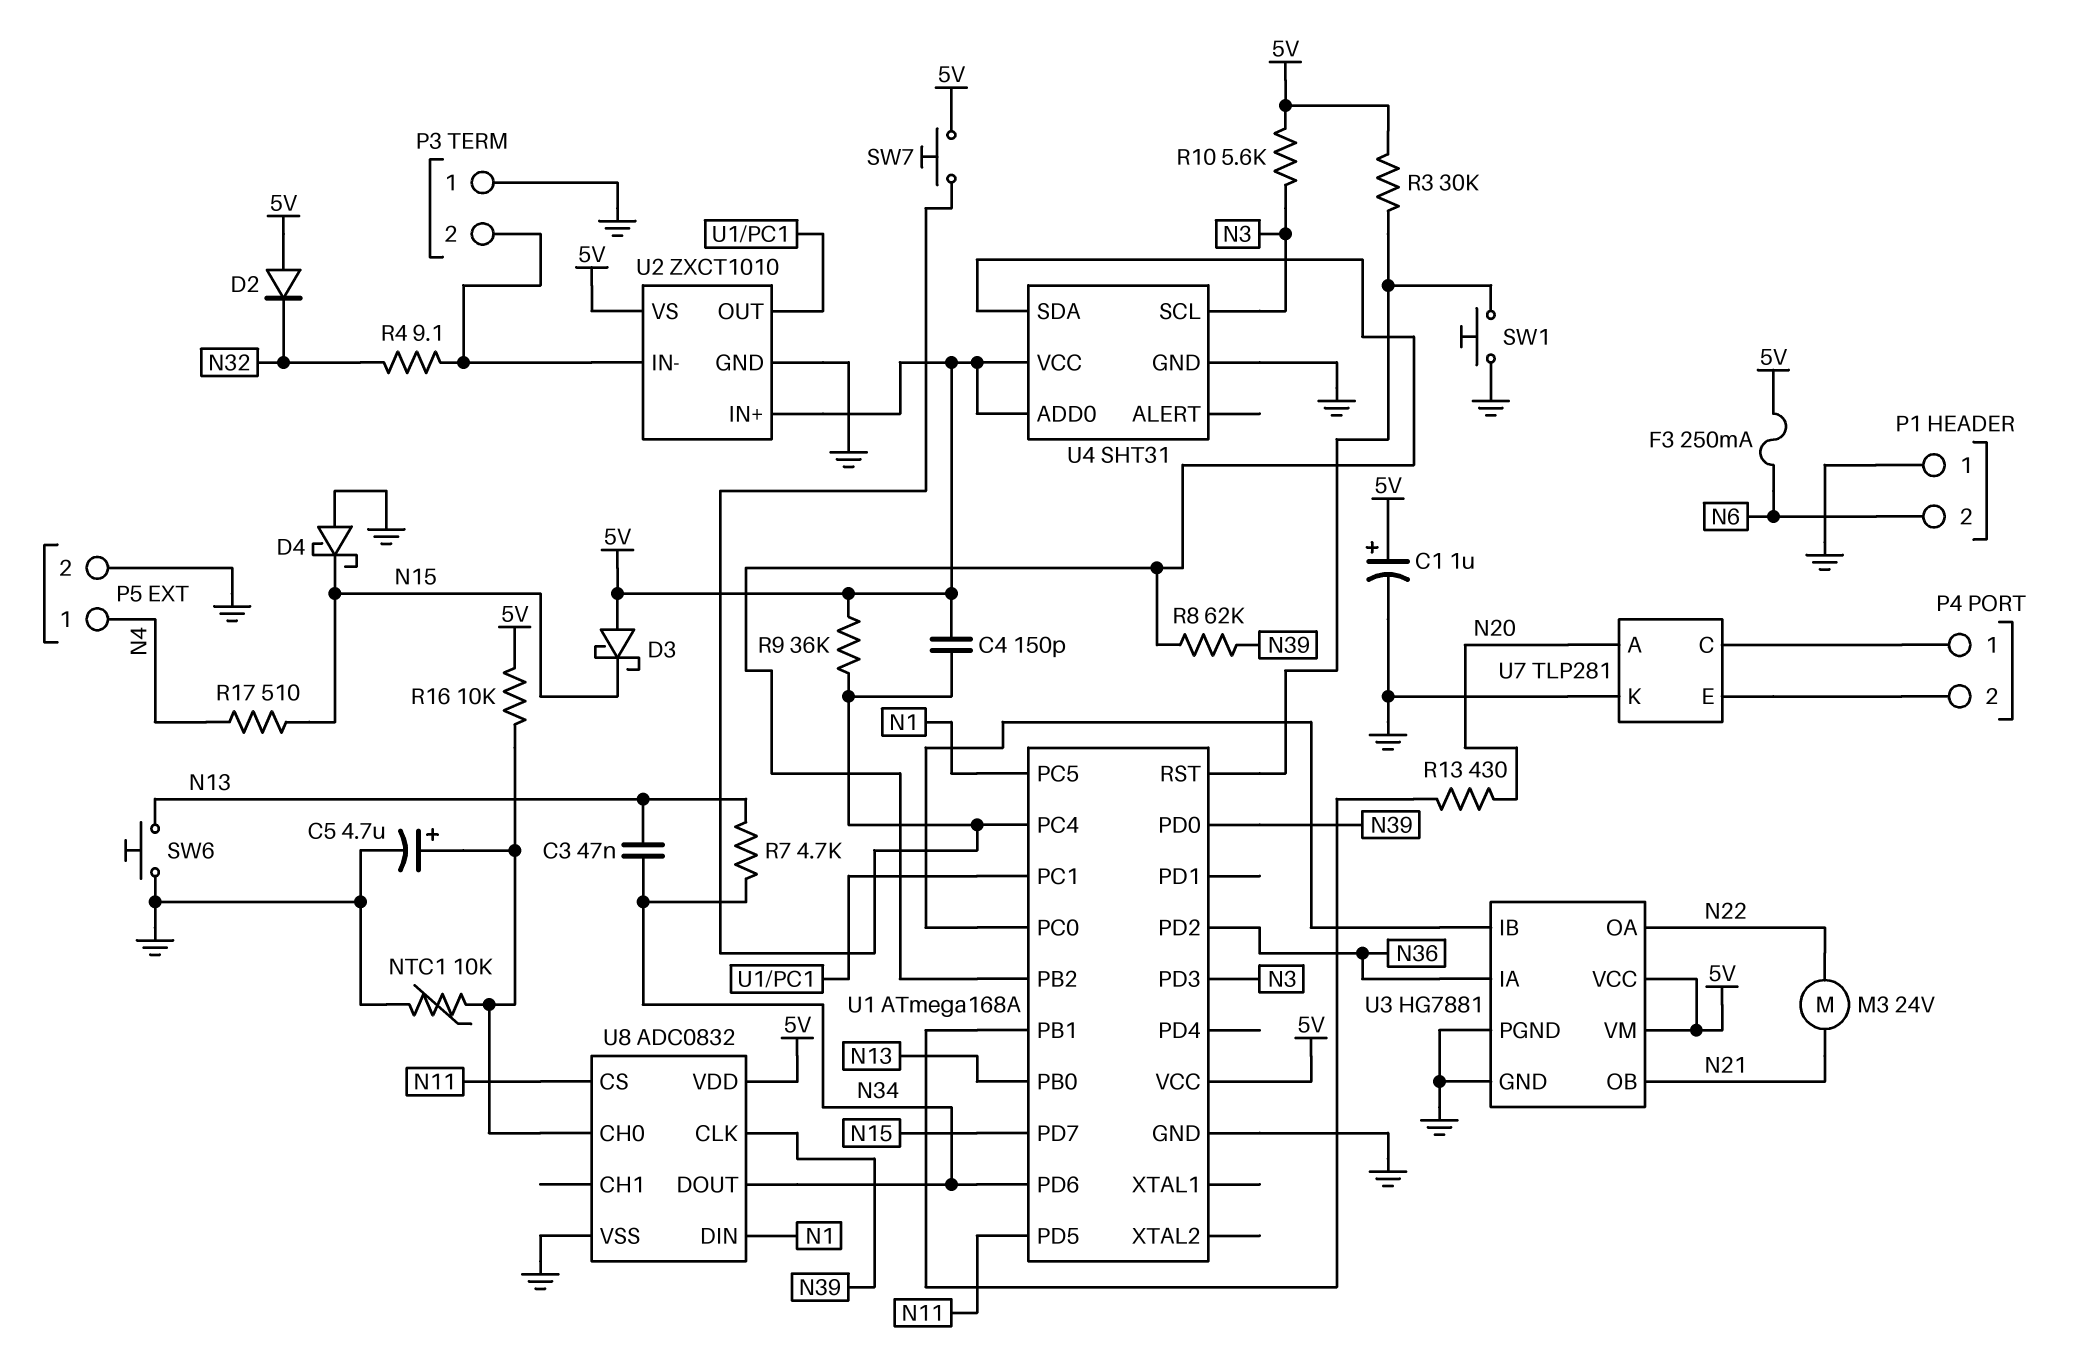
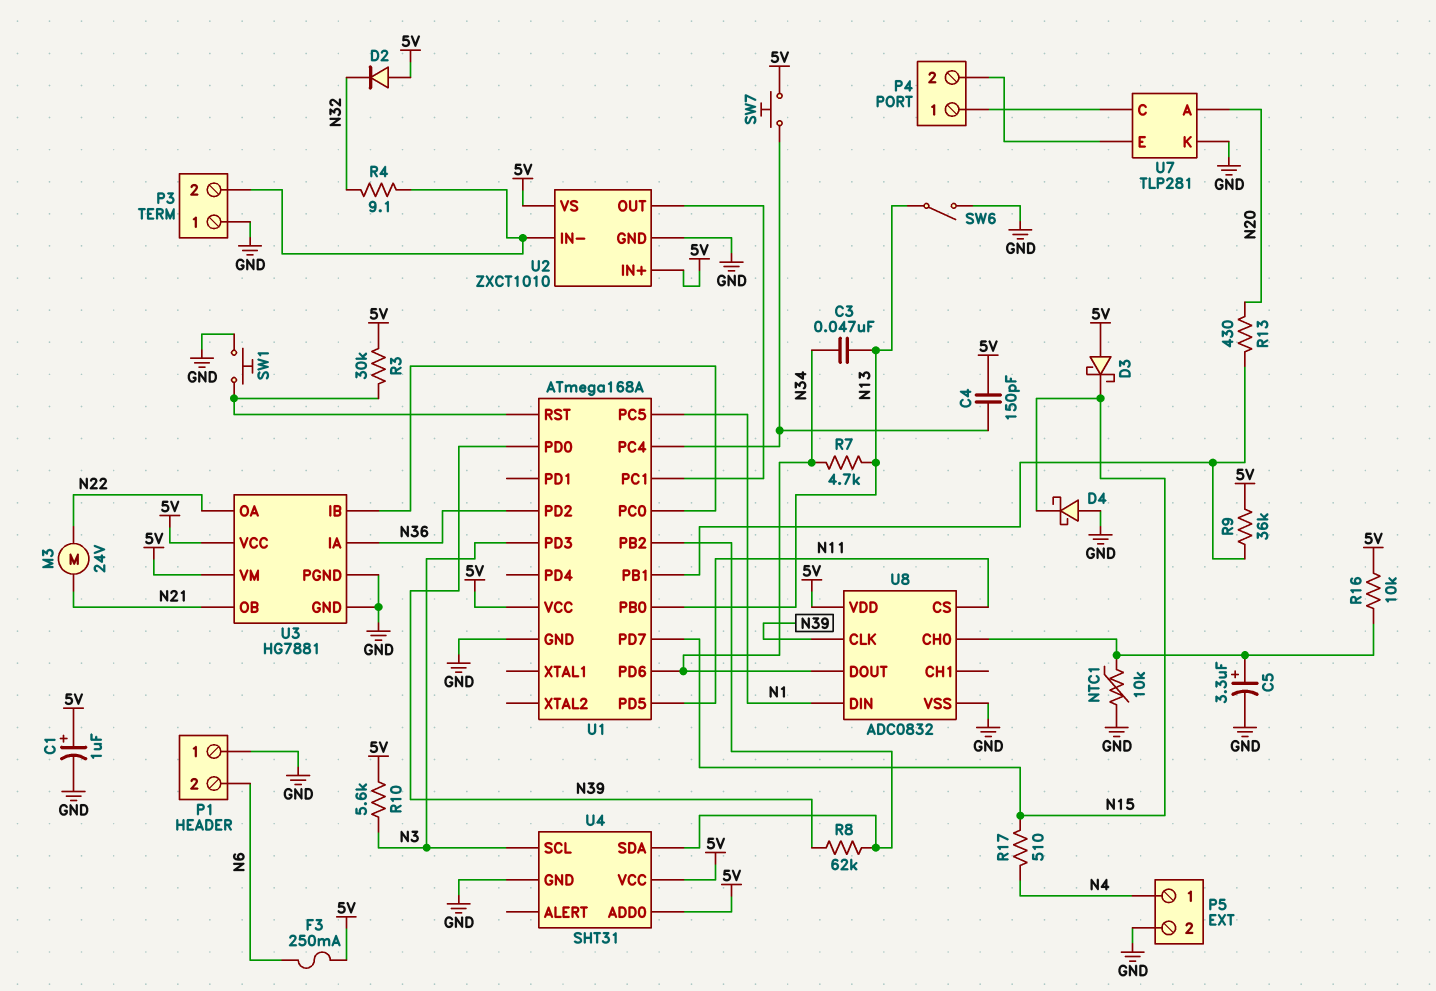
C5: 4.7uF (plus U8/CH0, minus GND) -> 3.3uF (plus U8/CH0, minus GND)
R9: 36k (5V, U1/PC4) -> 36k (5V, U1/PB1)
SW6: button (GND, N13) -> switch (GND, N13)

